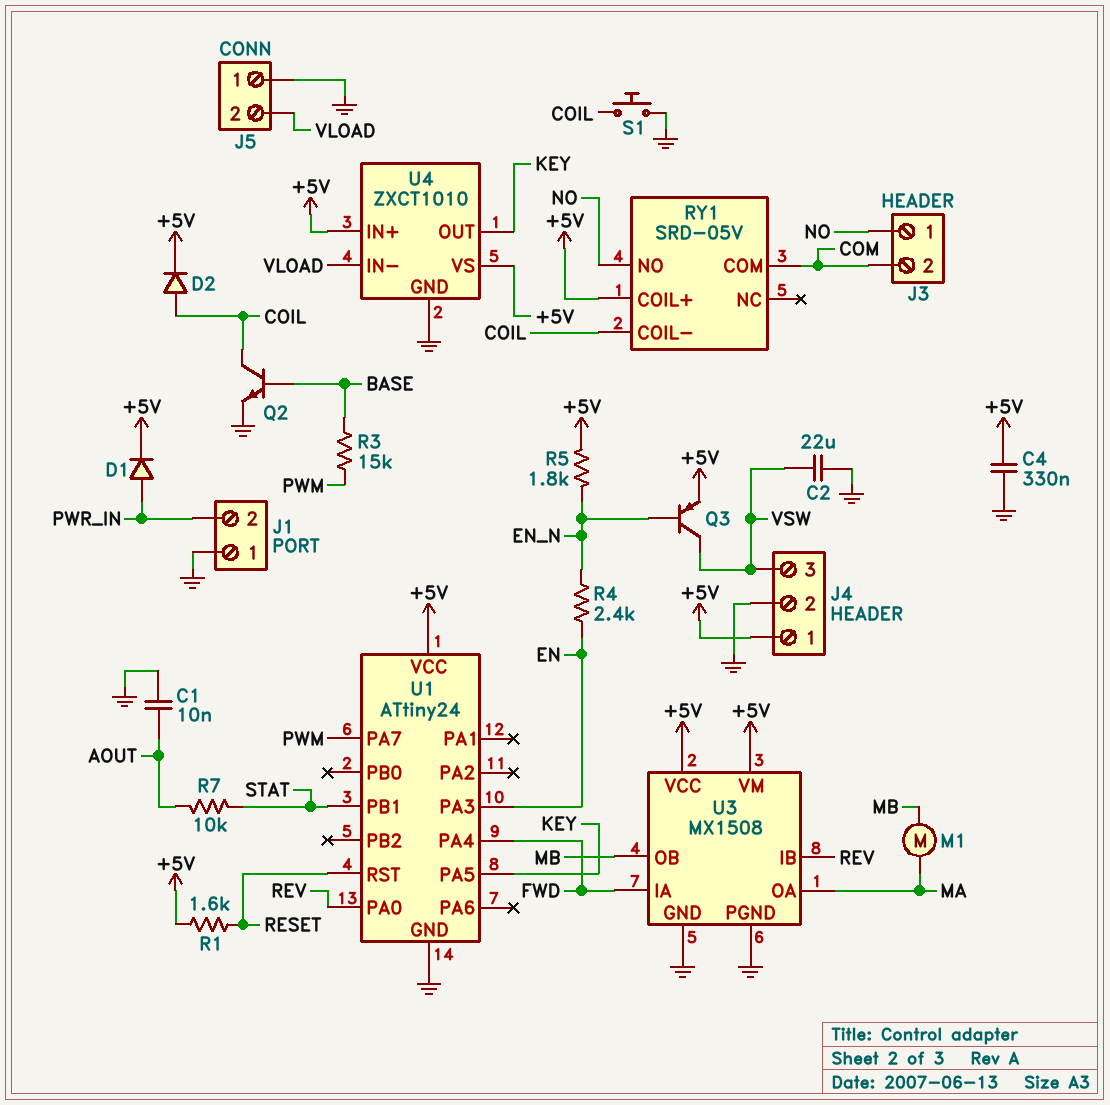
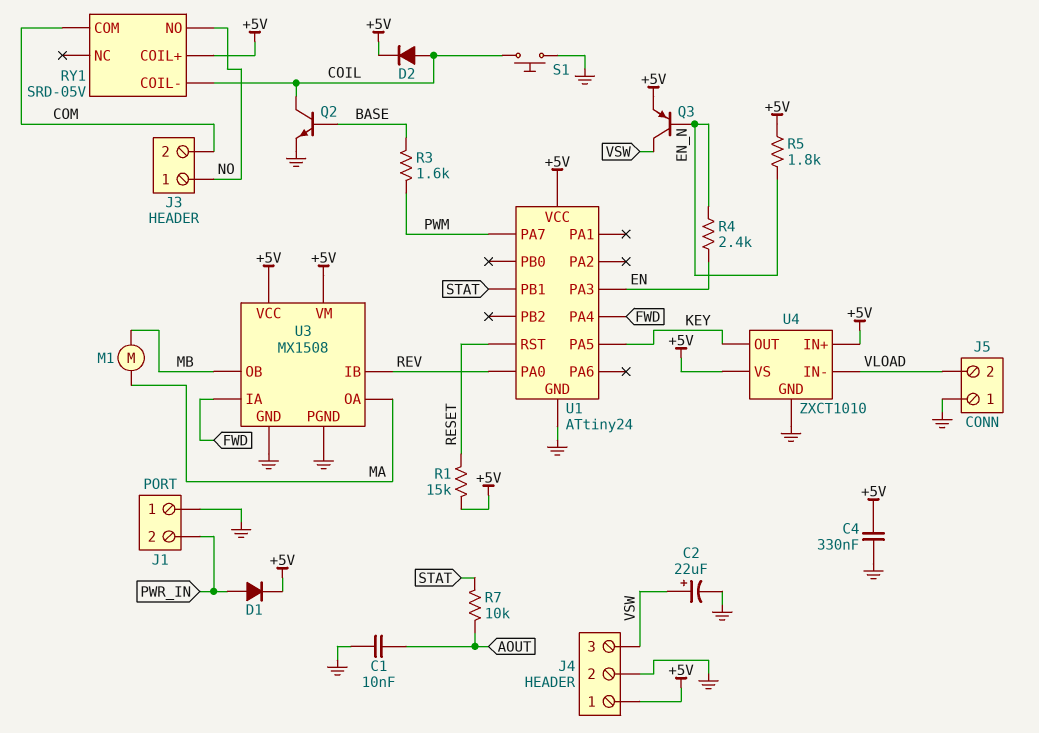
C2: 22uF (GND, VSW) -> 22uF (plus VSW, minus GND)
R1: 1.6k (+5V, RESET) -> 15k (+5V, RESET)
R3: 15k (BASE, PWM) -> 1.6k (BASE, PWM)

